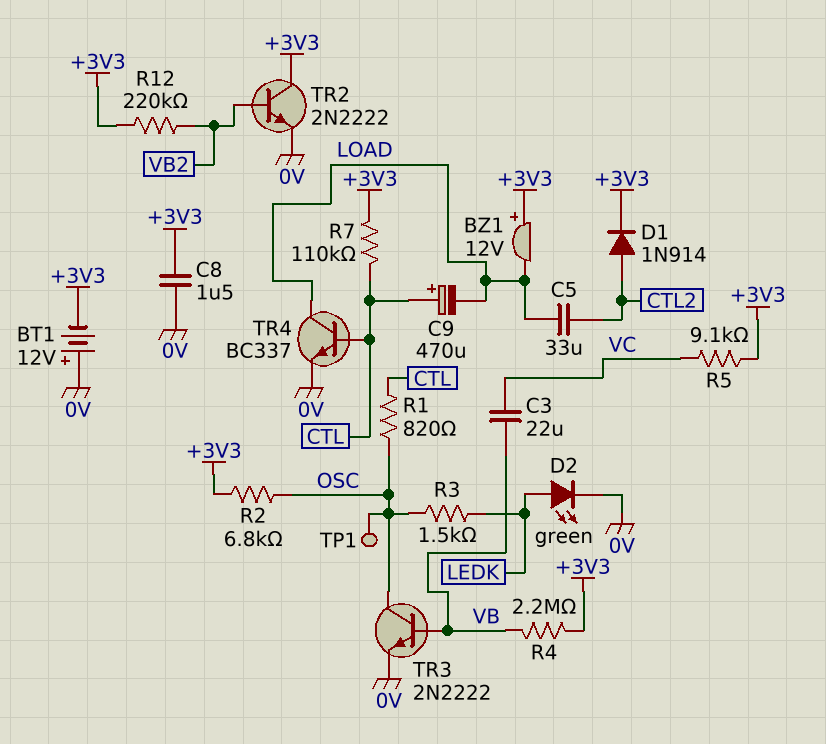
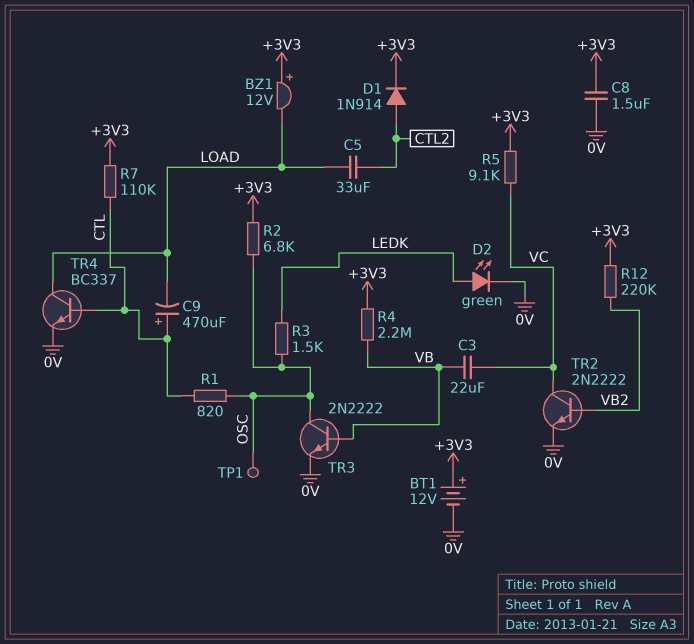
BT1: 12V (plus 0V, minus +3V3) -> 12V (plus +3V3, minus 0V)
TR2: NPN 2N2222 (B VB2, C +3V3, E 0V) -> NPN 2N2222 (B VB2, C VC, E 0V)

